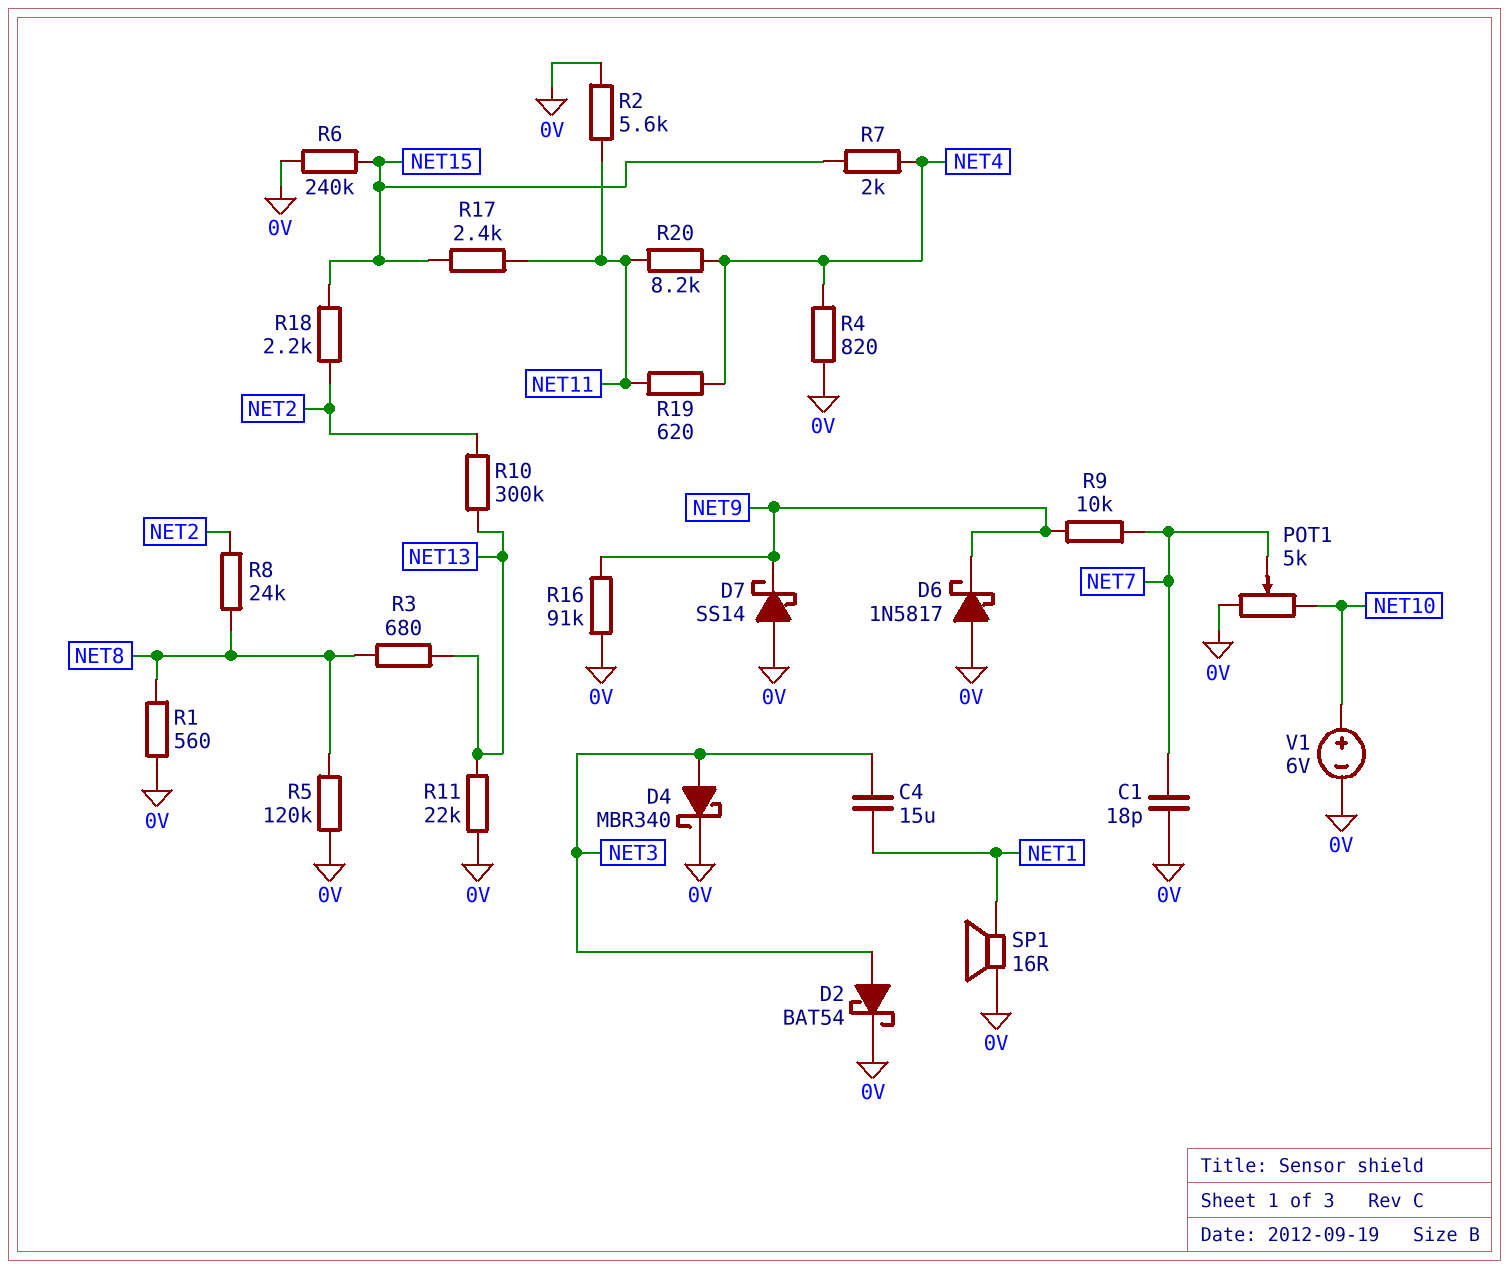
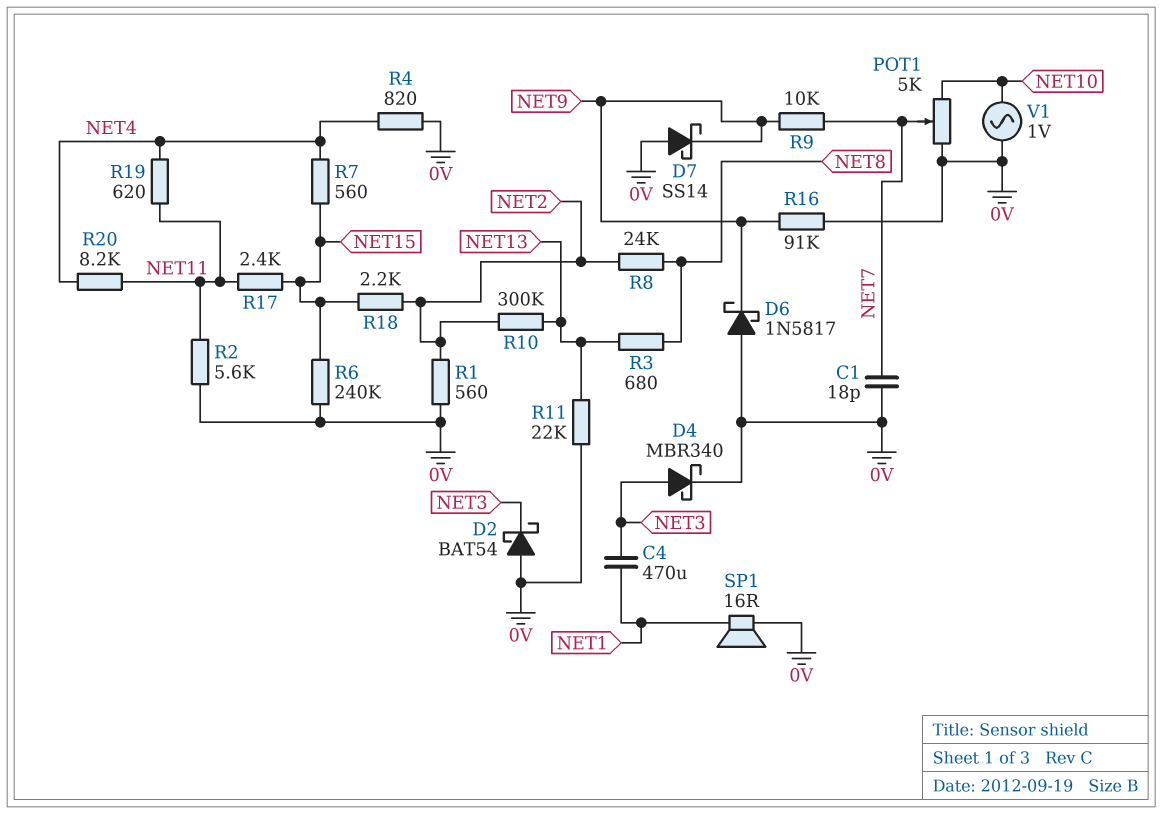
C4: 15uF (NET1, NET3) -> 470uF (NET1, NET3)
D2: schottky BAT54 (A NET3, K 0V) -> schottky BAT54 (A 0V, K NET3)
R1: 560 (0V, NET8) -> 560 (0V, NET2)
R5: 120k (0V, NET8) -> none
R7: 2k (NET4, NET15) -> 560 (NET4, NET15)
V1: 6V (plus NET10, minus 0V) -> AC 1V (0V, NET10)

